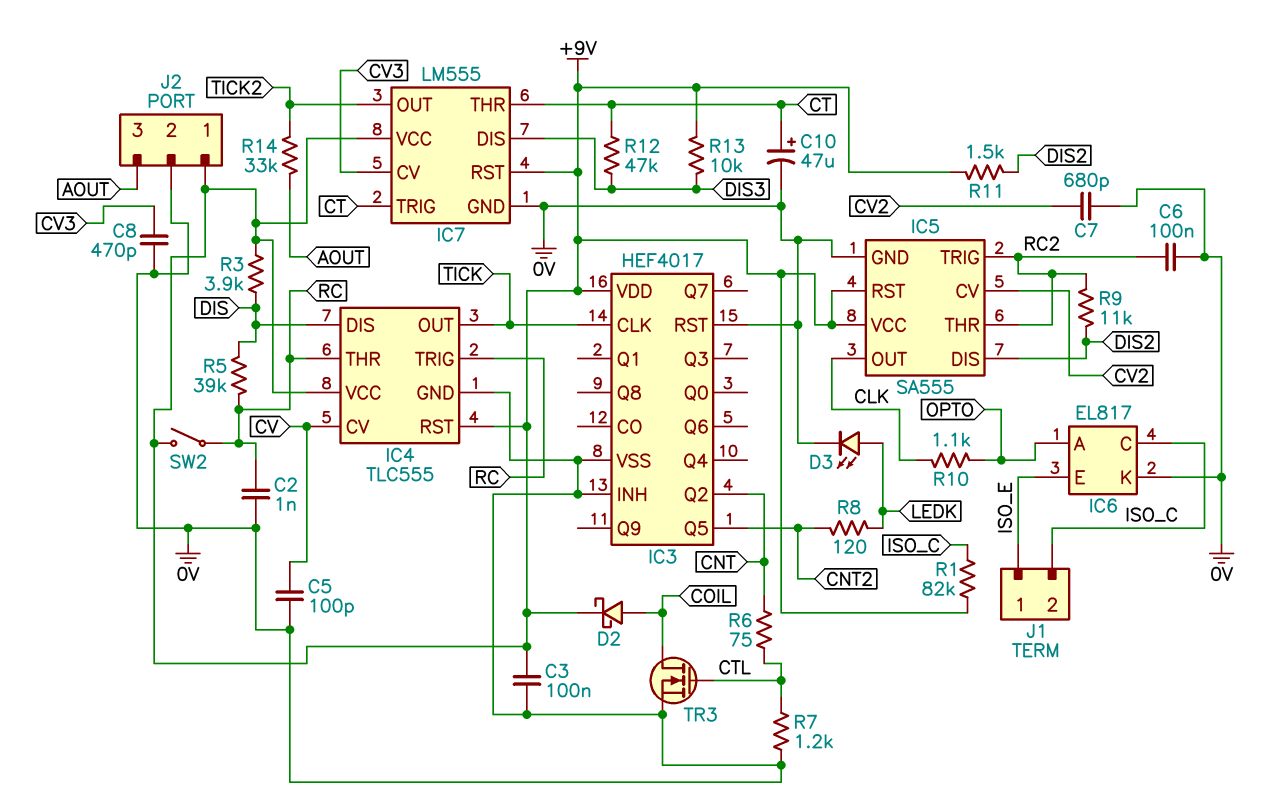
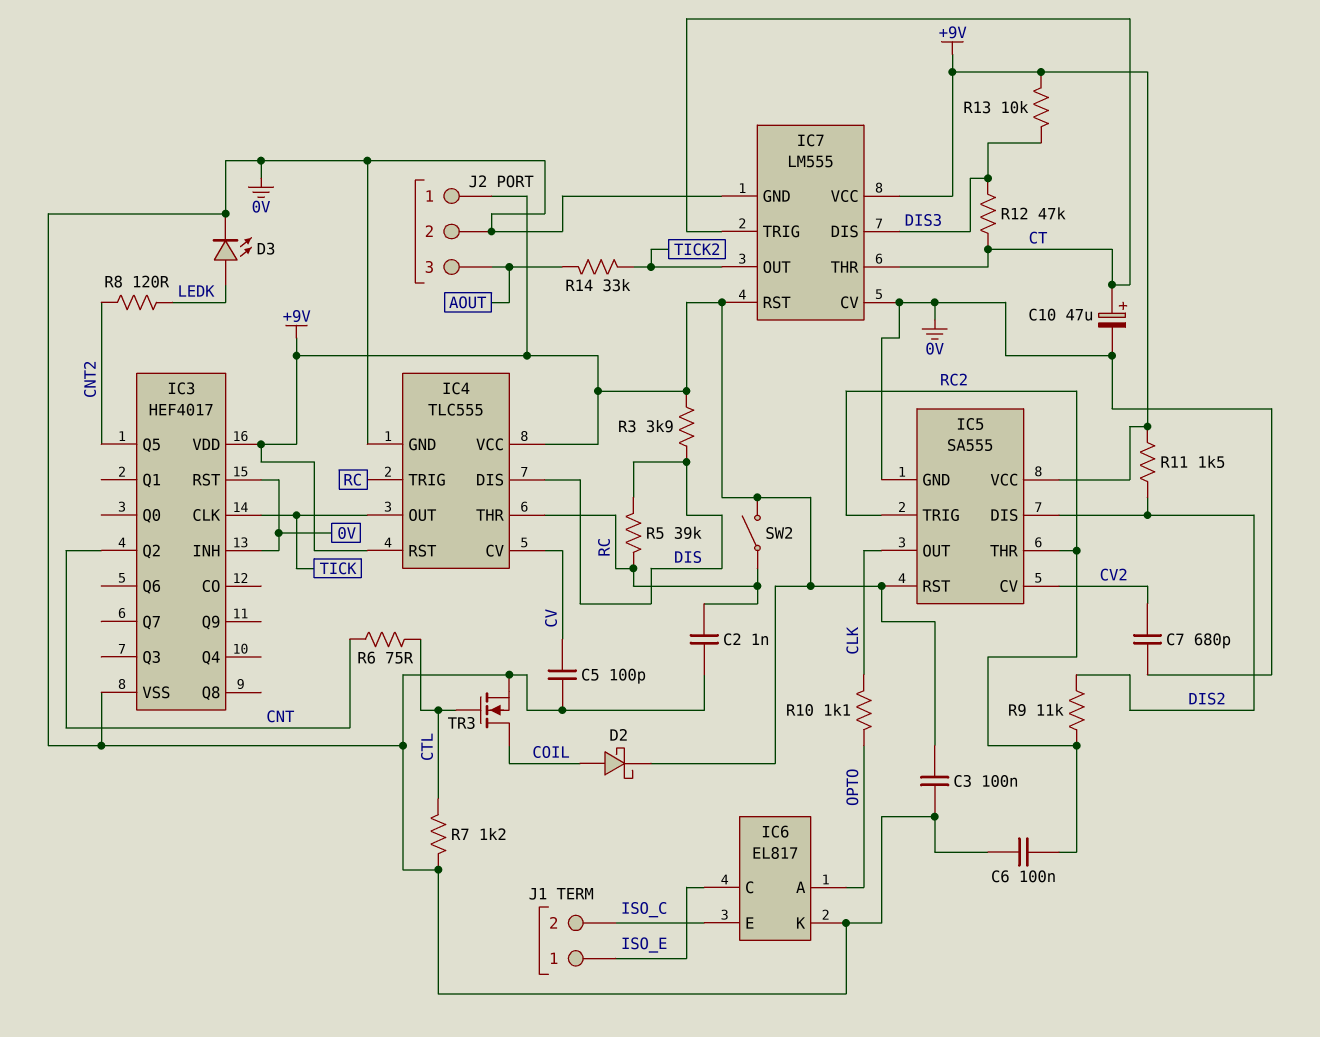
C8: 470pF (0V, CV3) -> none
IC6 pin C: ISO_C -> ISO_E
IC6 pin E: ISO_E -> ISO_C
IC7 pin CV: CV3 -> 0V
R1: 82k (+9V, ISO_C) -> none

